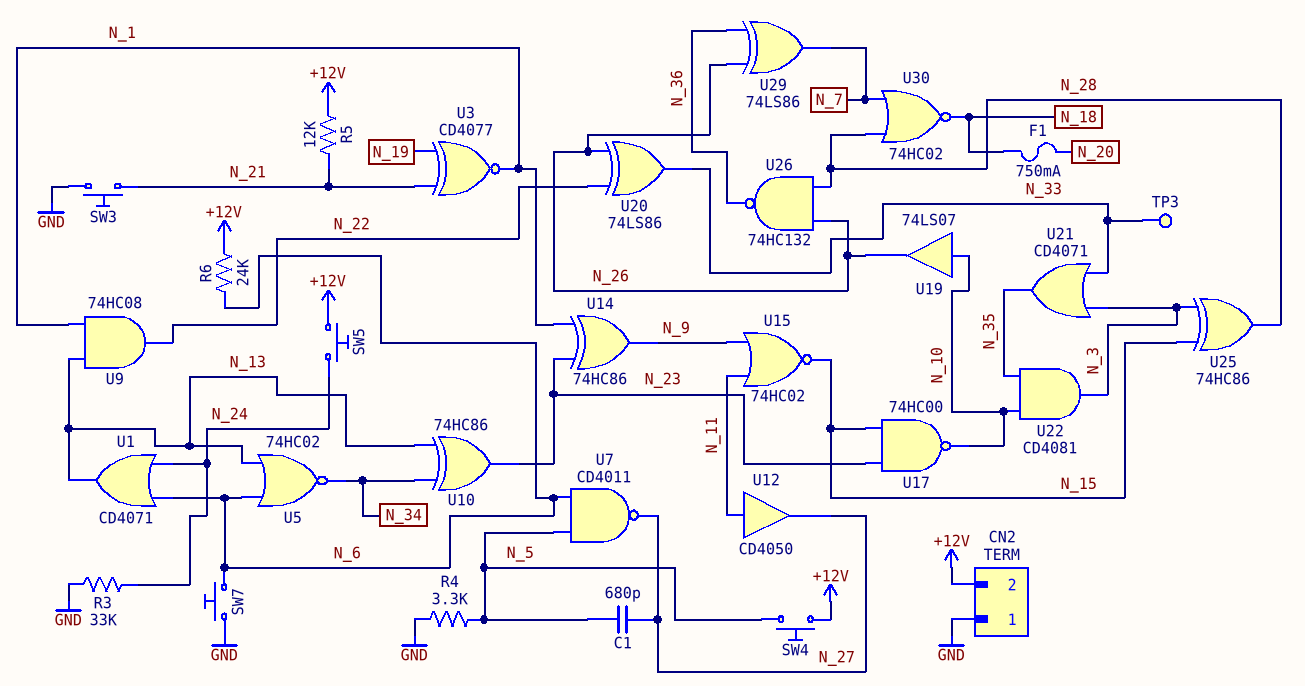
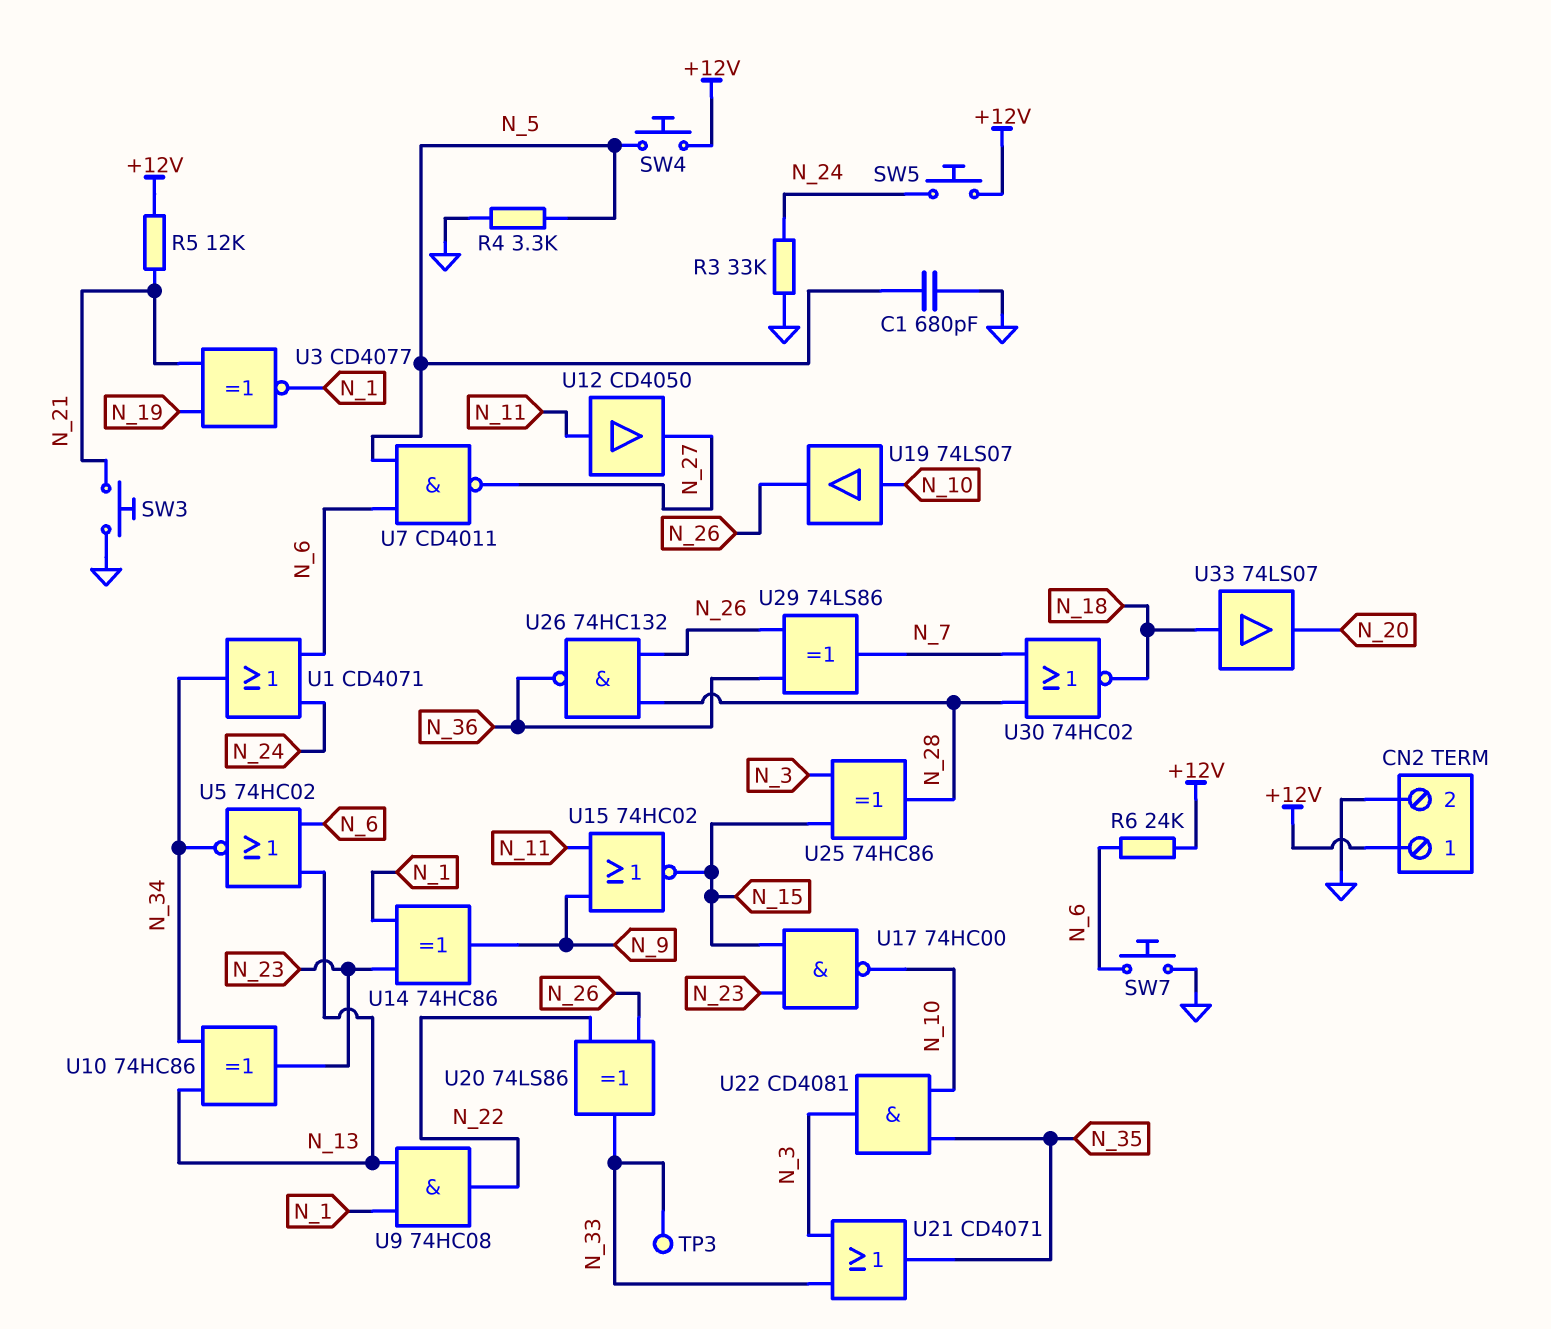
C1: 680pF (N_5, N_27) -> 680pF (GND, N_5)
CN2 pin 1: GND -> +12V
CN2 pin 2: +12V -> GND
F1: 750mA (N_18, N_20) -> none
U1: OR CD4071 (in N_6, in N_24, out N_13) -> OR CD4071 (in N_6, in N_24, out N_34)
U33: none -> buffer 74LS07 (in N_18, out N_20)

